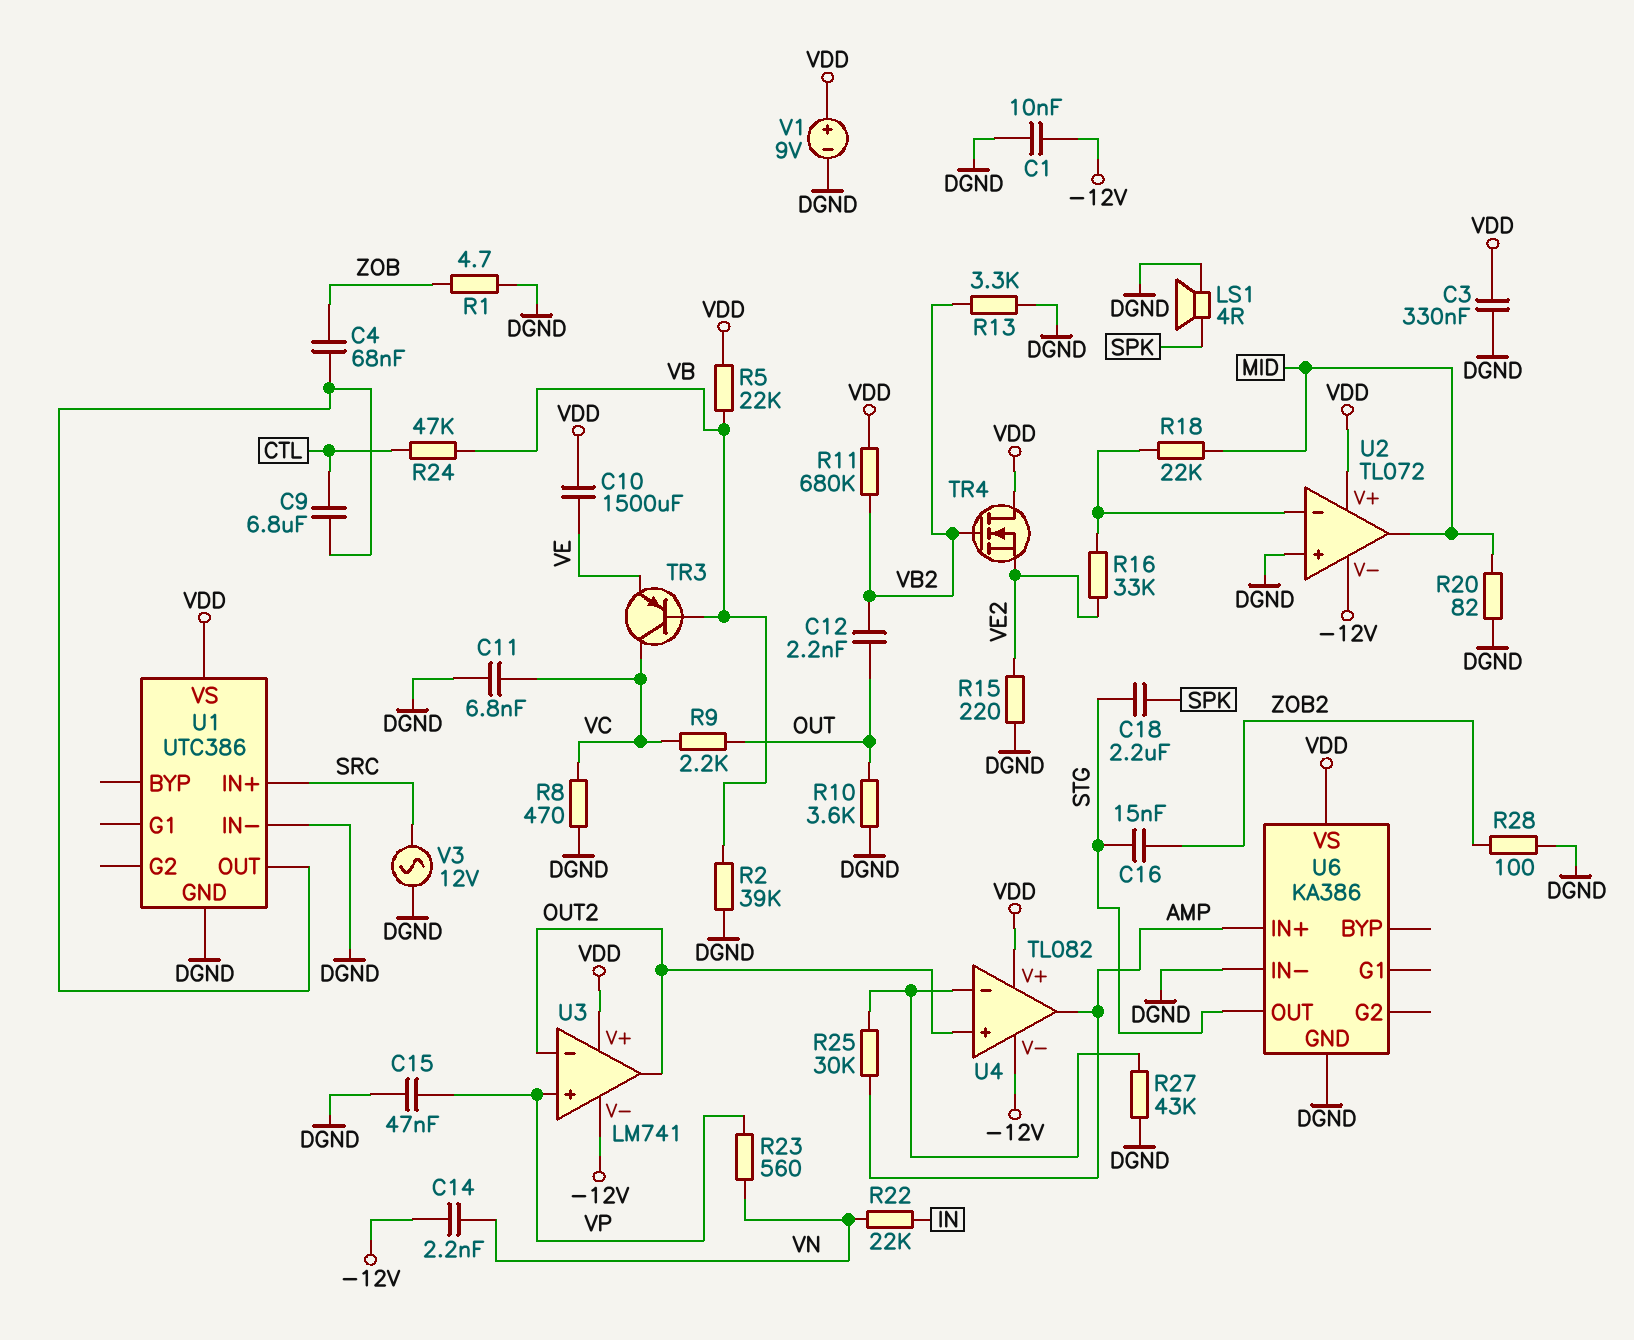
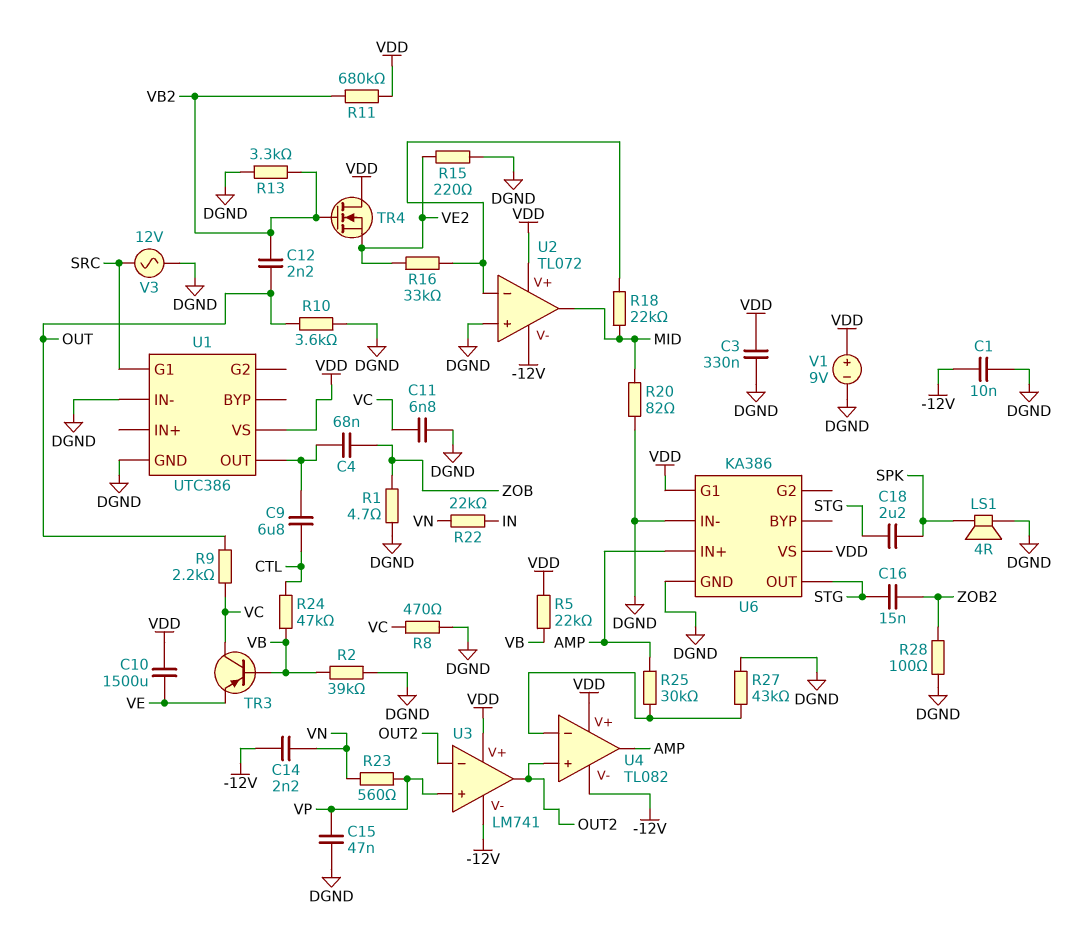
U1 pin G1: none -> SRC
U1 pin IN+: SRC -> none
U6 pin G1: none -> VDD

